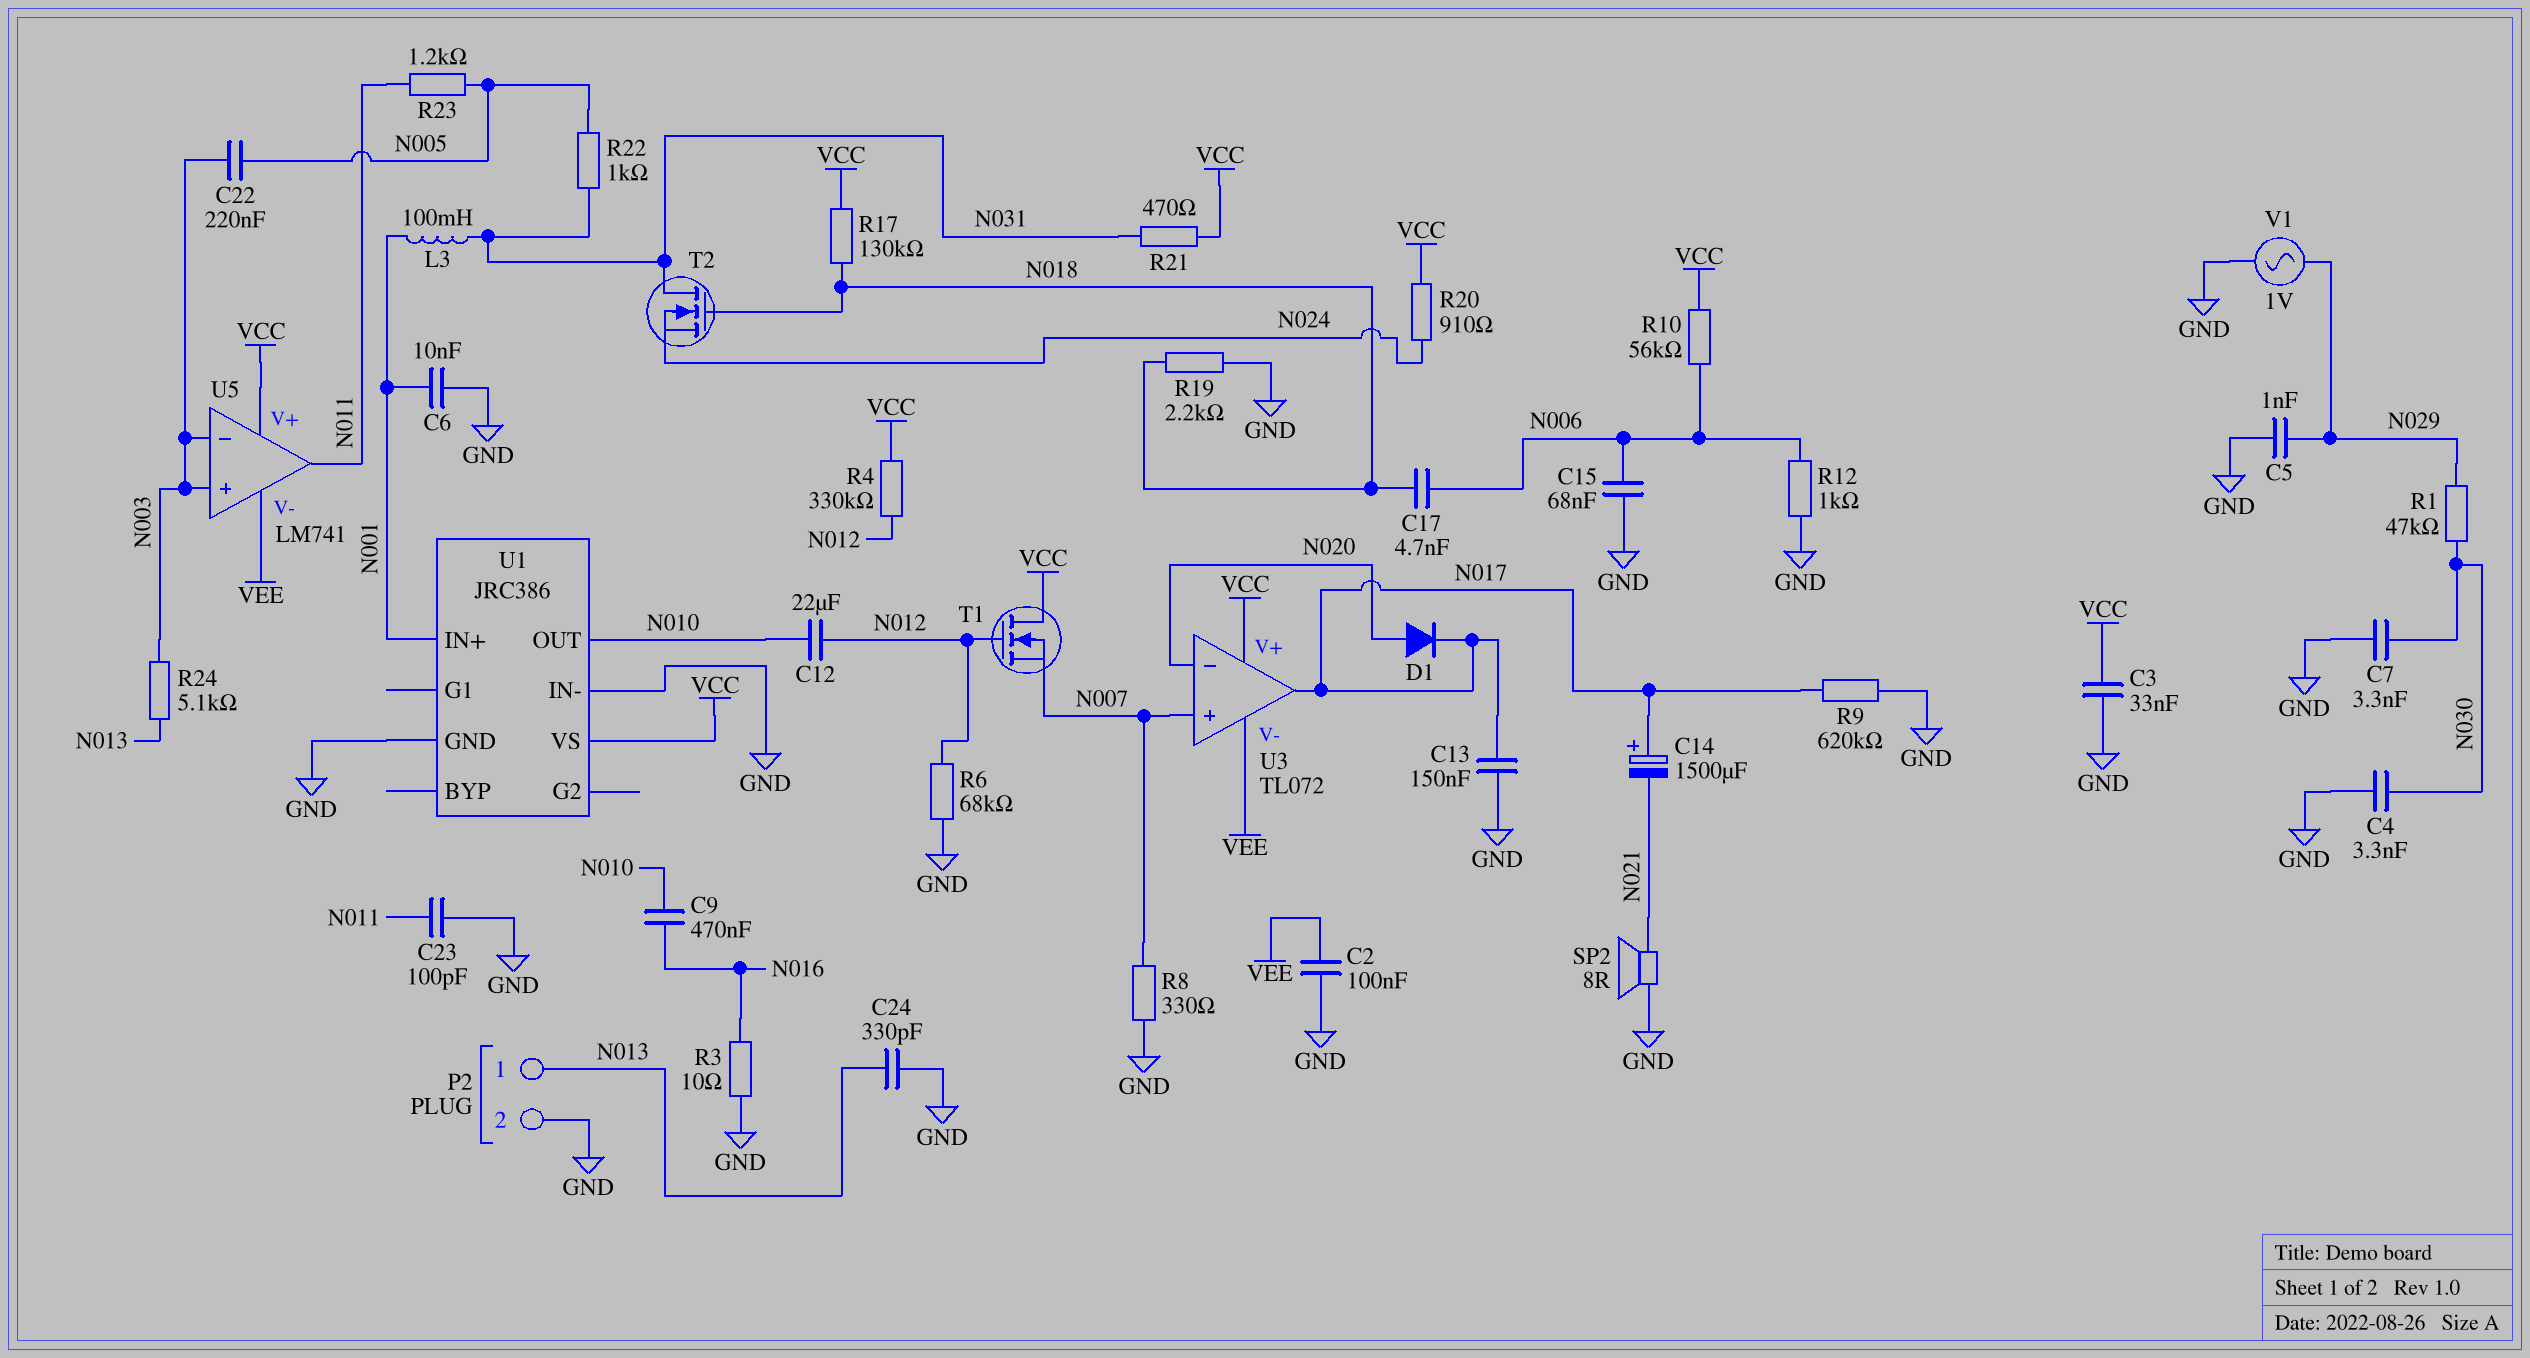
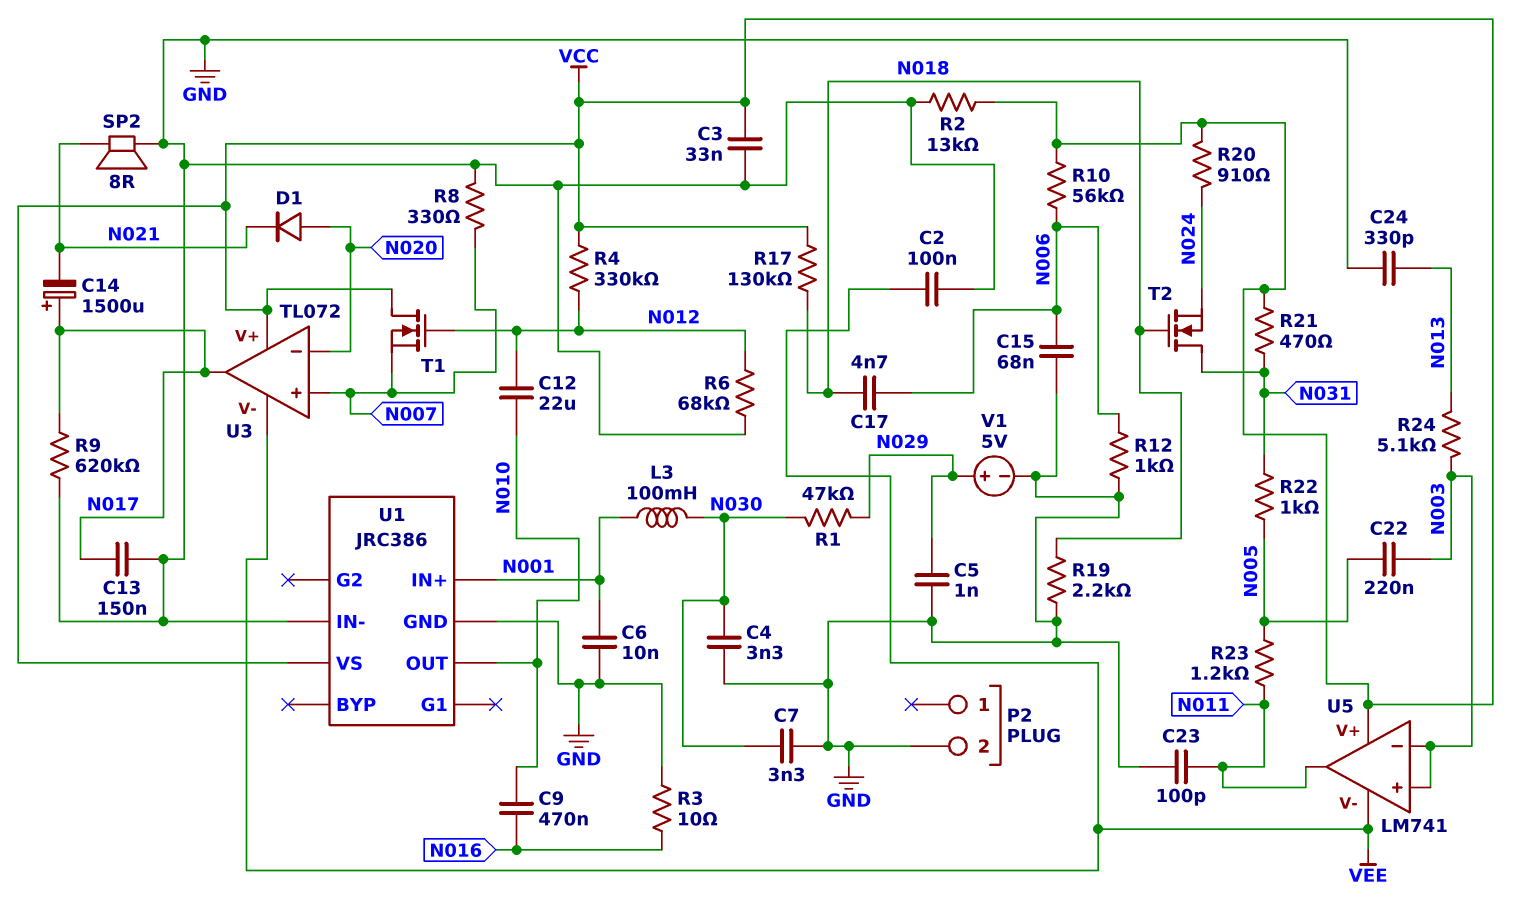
D1: diode (A N020, K N017) -> diode (A N020, K N021)
L3: 100mH (N001, N031) -> 100mH (N001, N030)
P2 pin 1: N013 -> none
R2: none -> 13k (GND, VCC)
V1: AC 1V (GND, N029) -> 5V (plus N029, minus GND)

